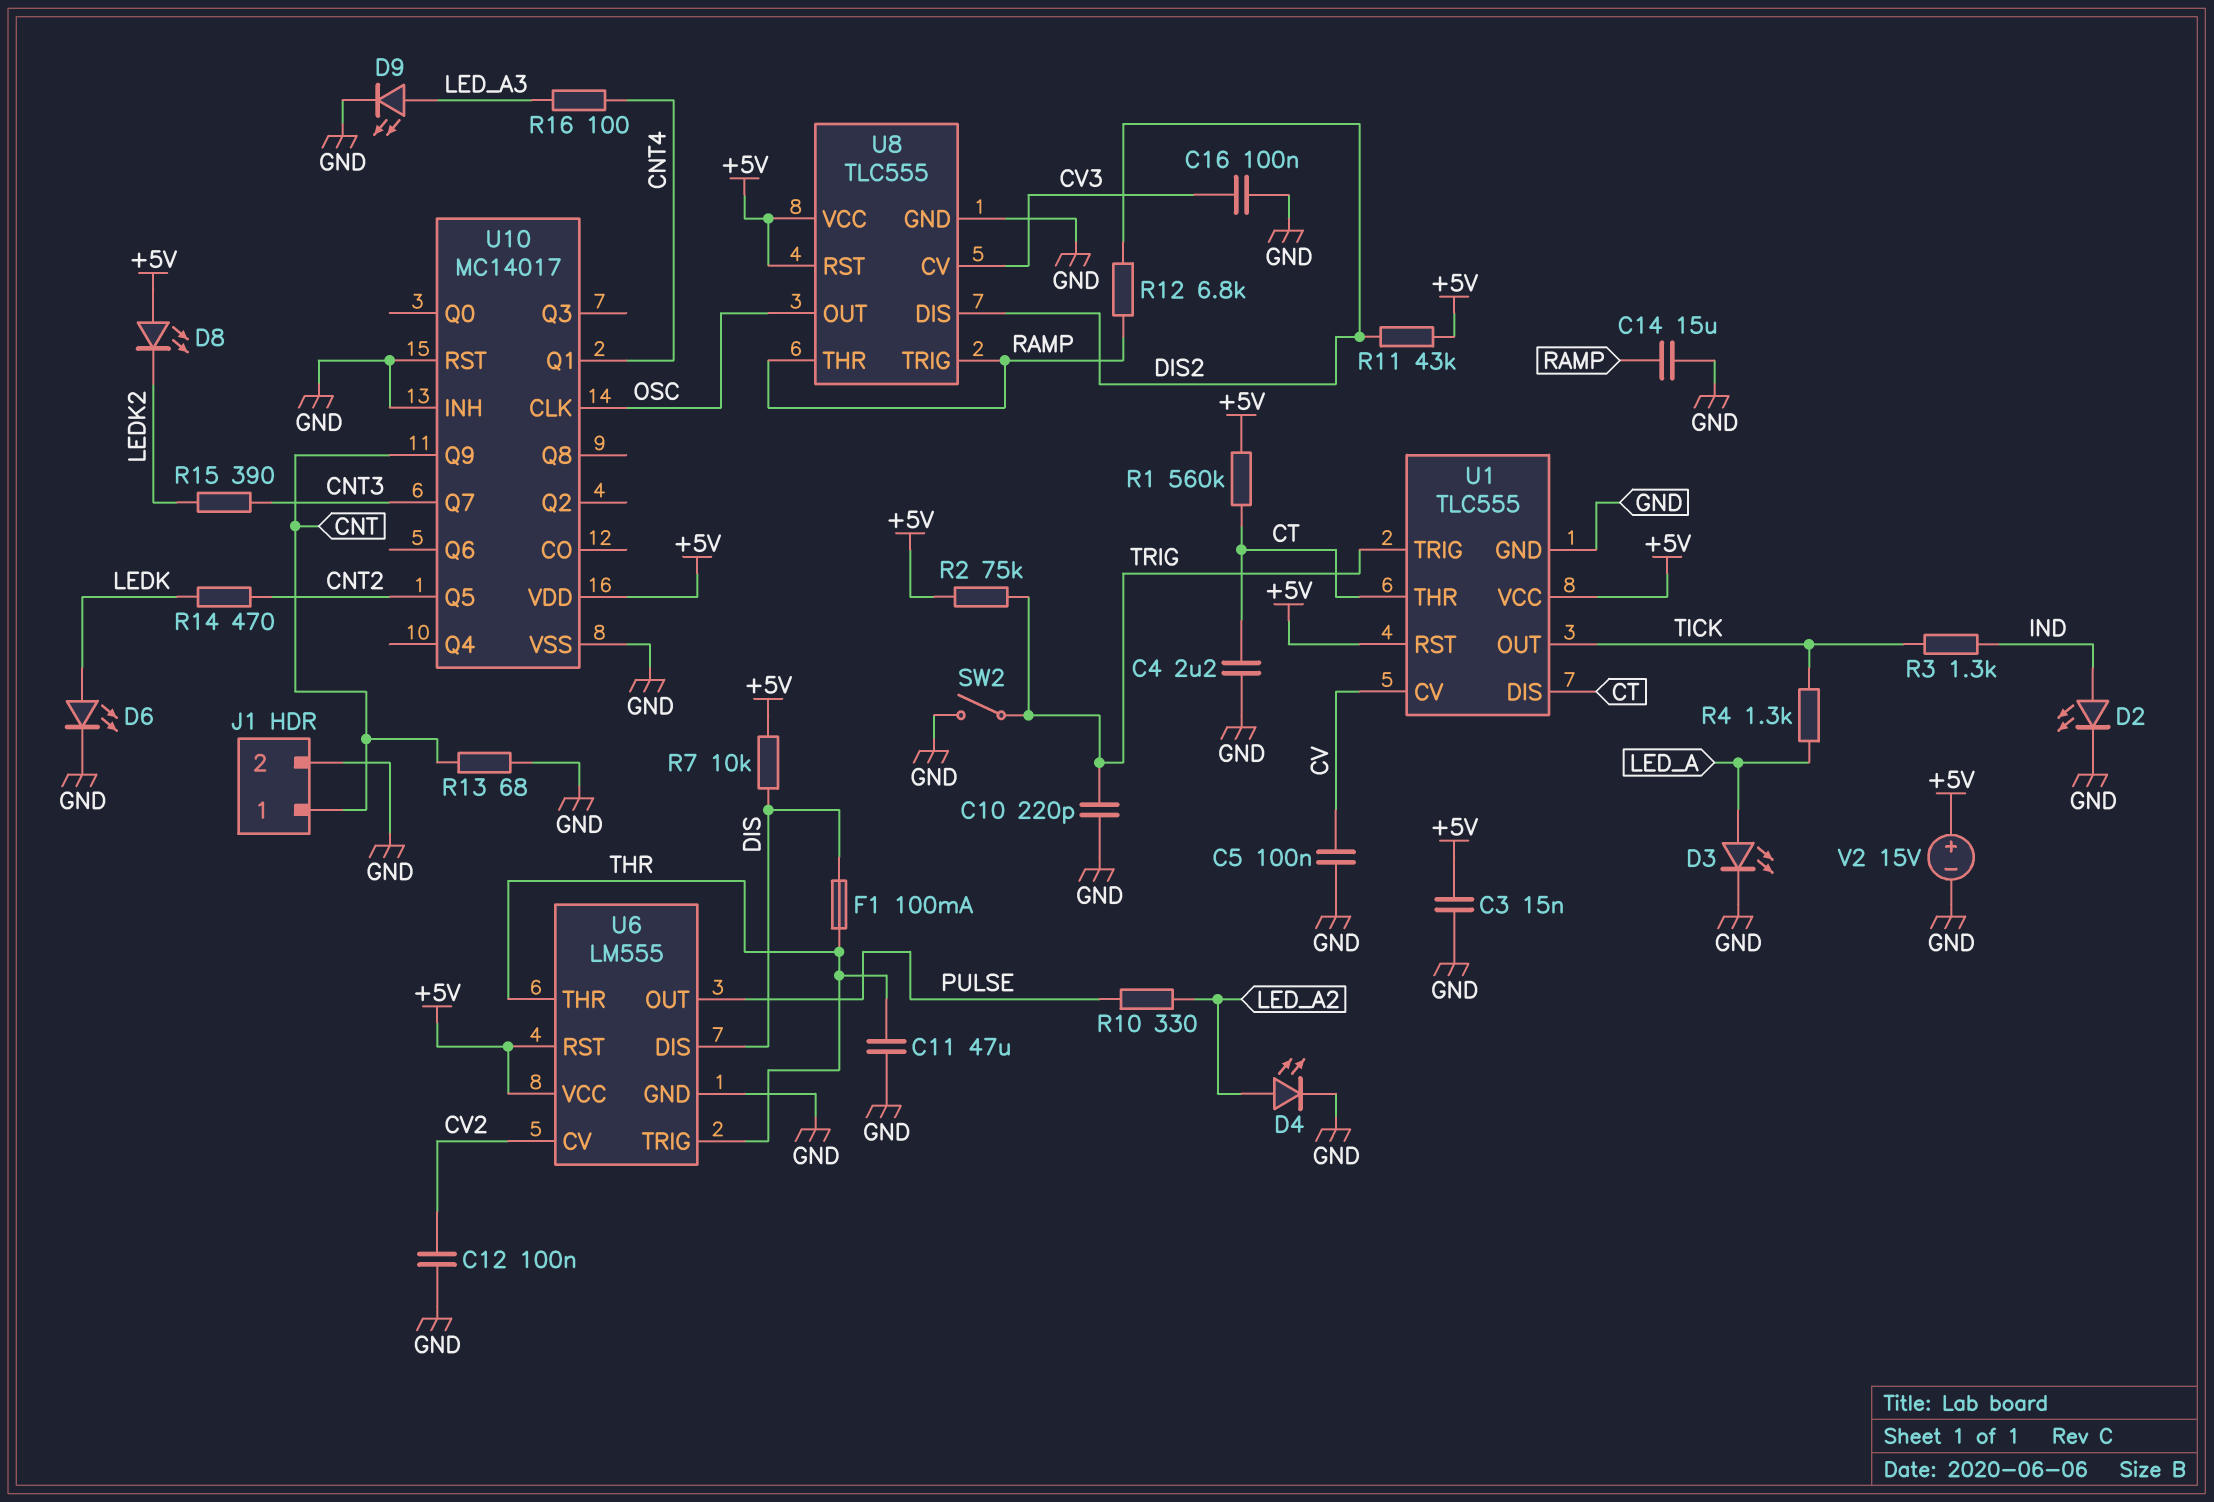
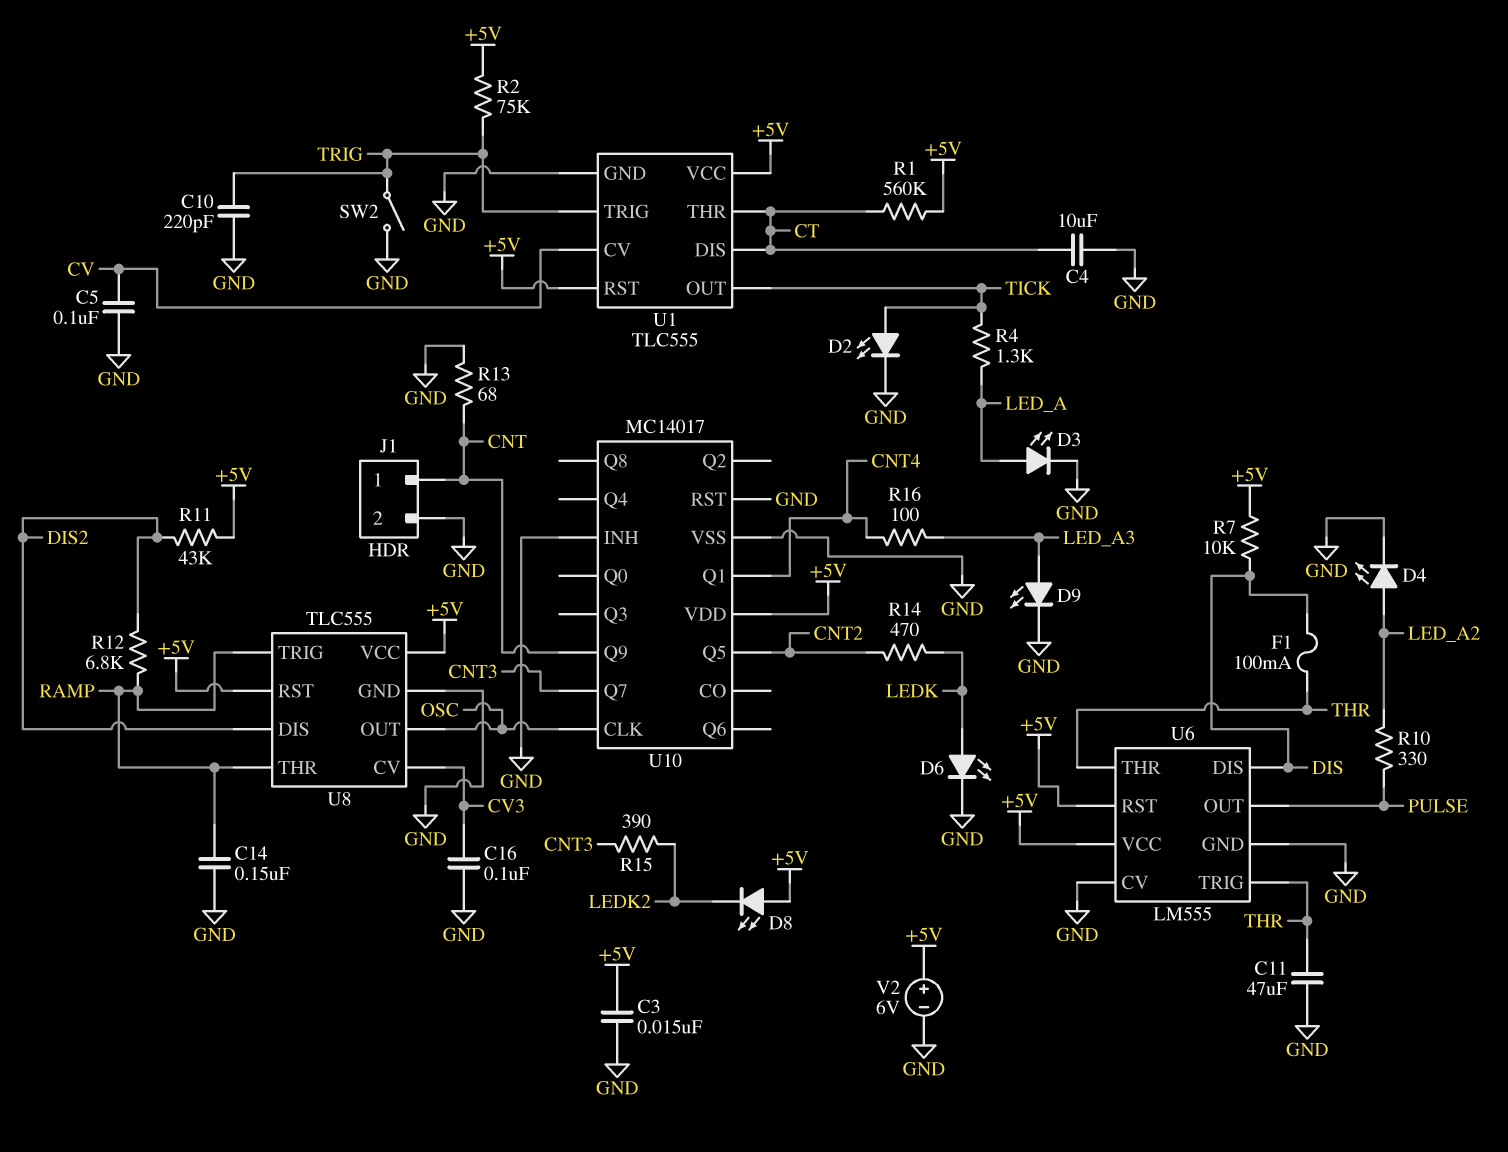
C4: 2.2uF (CT, GND) -> 10uF (CT, GND)
C12: 100nF (CV2, GND) -> none
C14: 15uF (GND, RAMP) -> 150nF (GND, RAMP)
D2: LED (A IND, K GND) -> LED (A TICK, K GND)
R3: 1.3k (IND, TICK) -> none
U6 pin CV: CV2 -> GND
V2: 15V (plus +5V, minus GND) -> 6V (plus +5V, minus GND)

